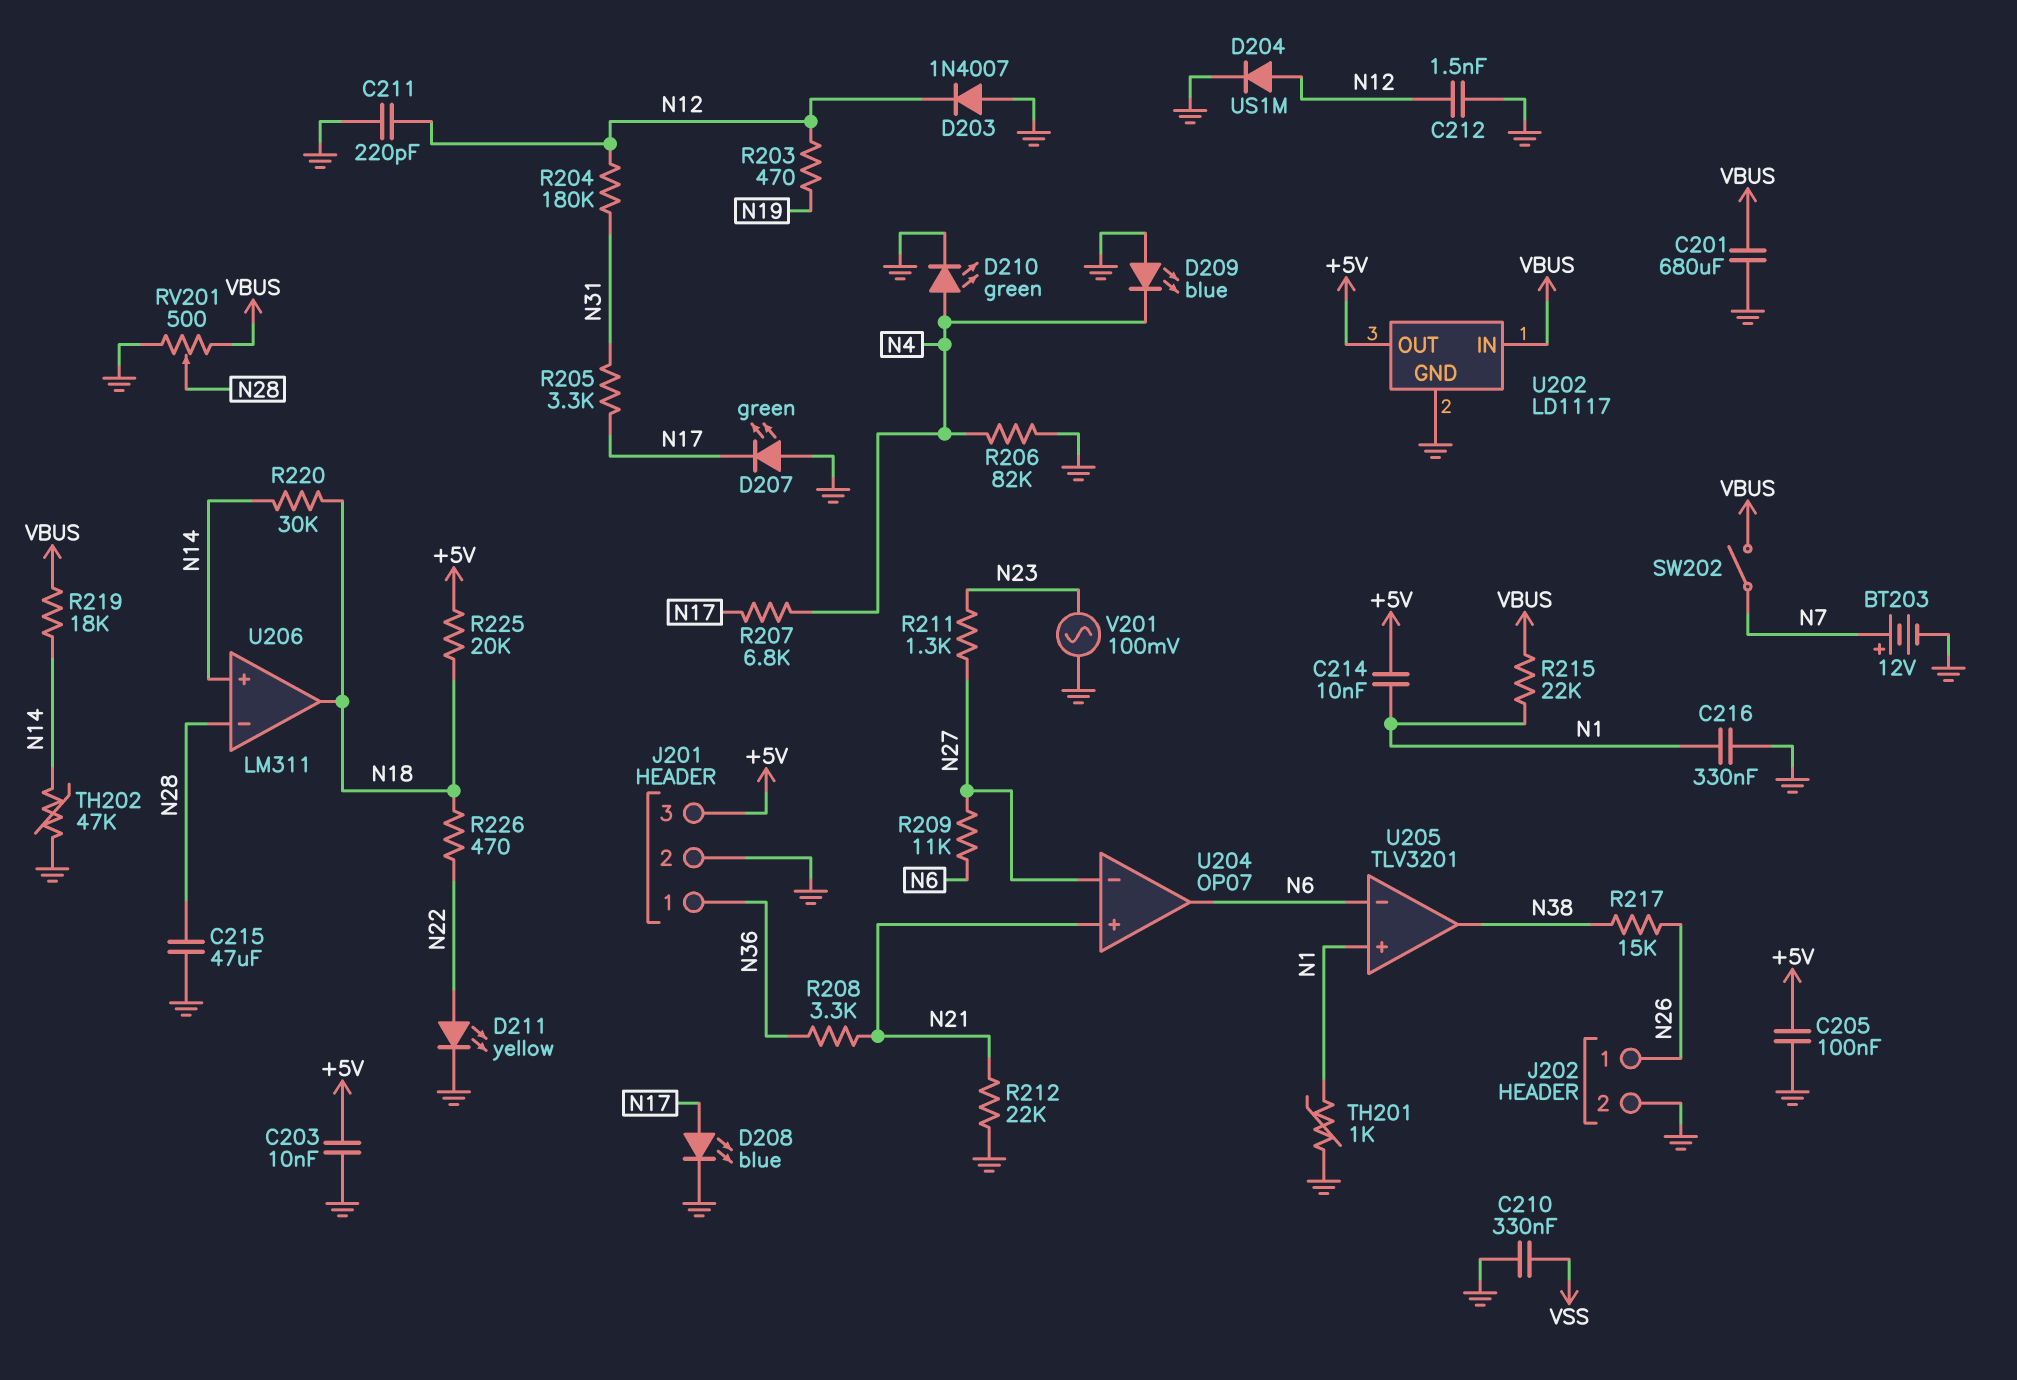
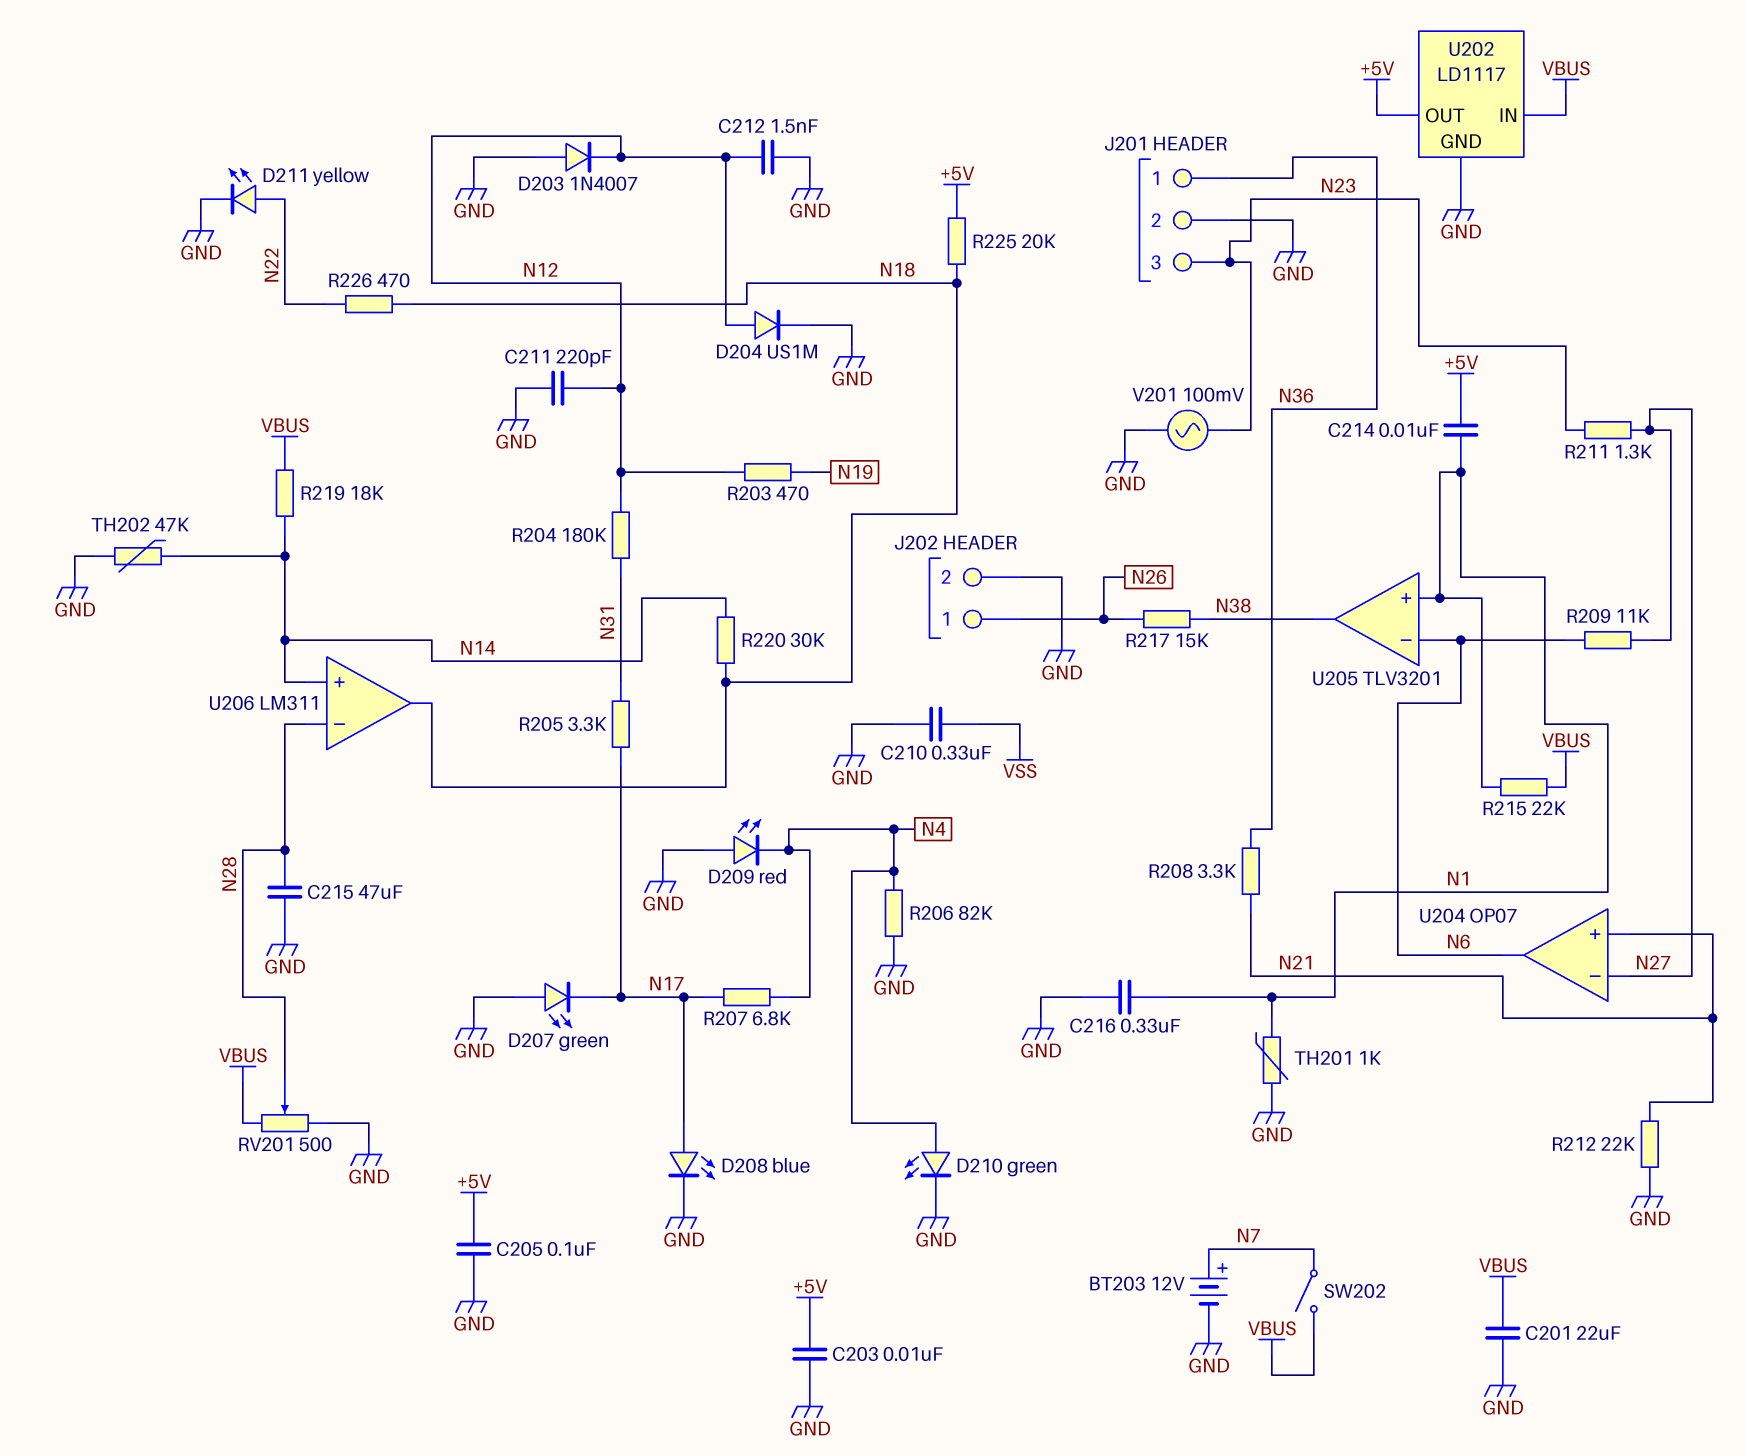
C201: 680uF (GND, VBUS) -> 22uF (GND, VBUS)
D209: LED blue (A GND, K N4) -> LED red (A GND, K N4)
J201 pin 3: +5V -> N23

